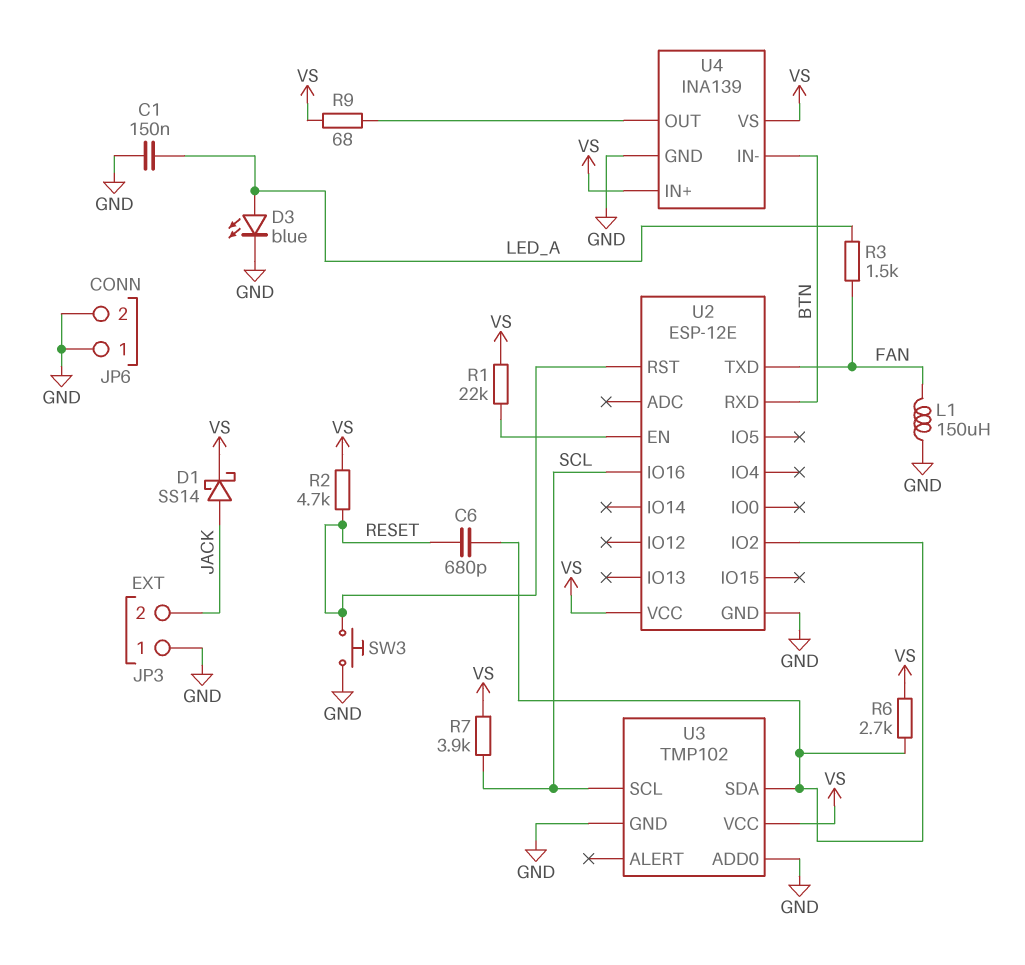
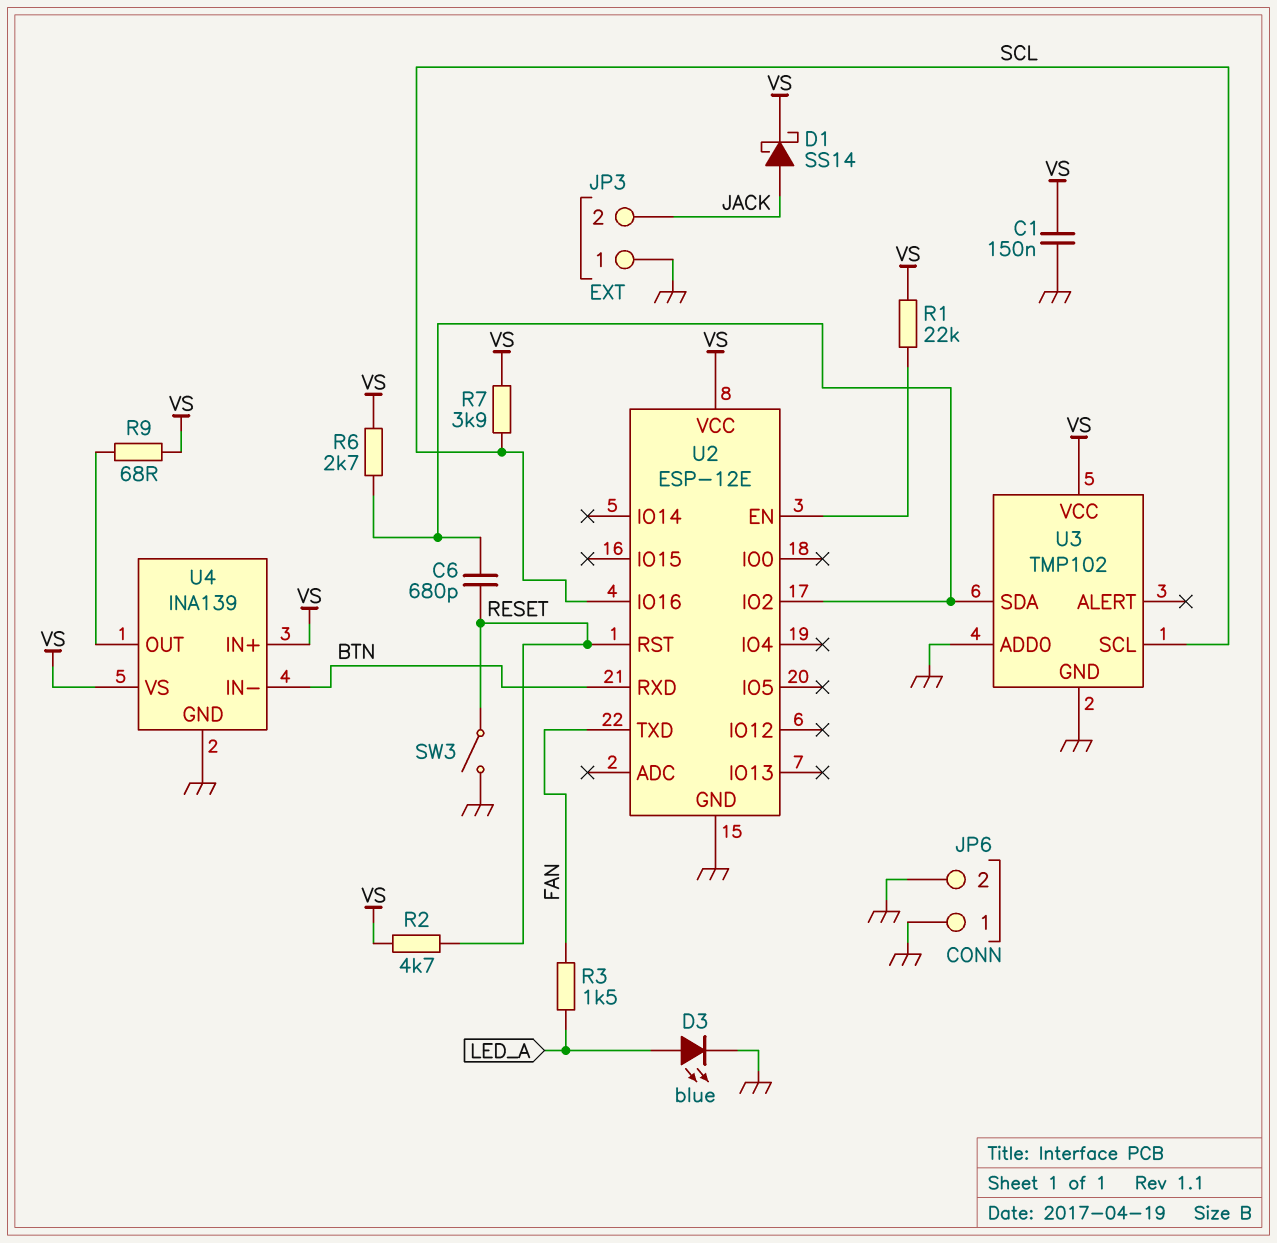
C1: 150nF (GND, LED_A) -> 150nF (GND, VS)
L1: 150uH (FAN, GND) -> none
SW3: button (GND, RESET) -> switch (GND, RESET)

